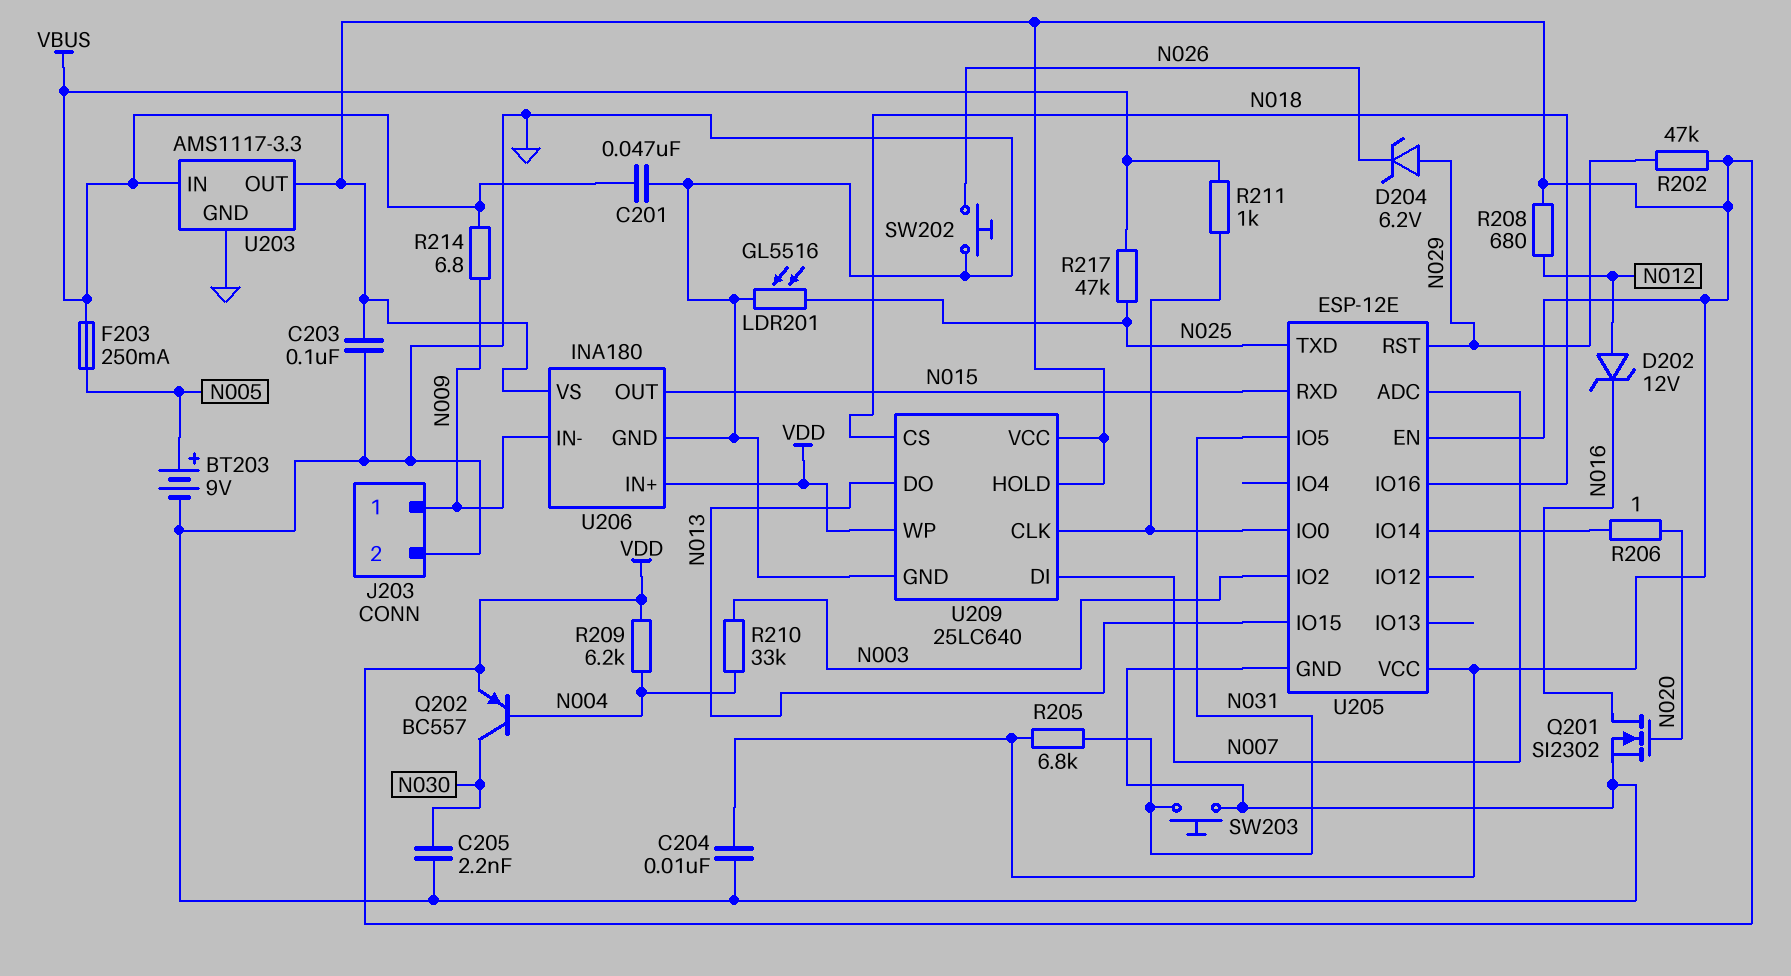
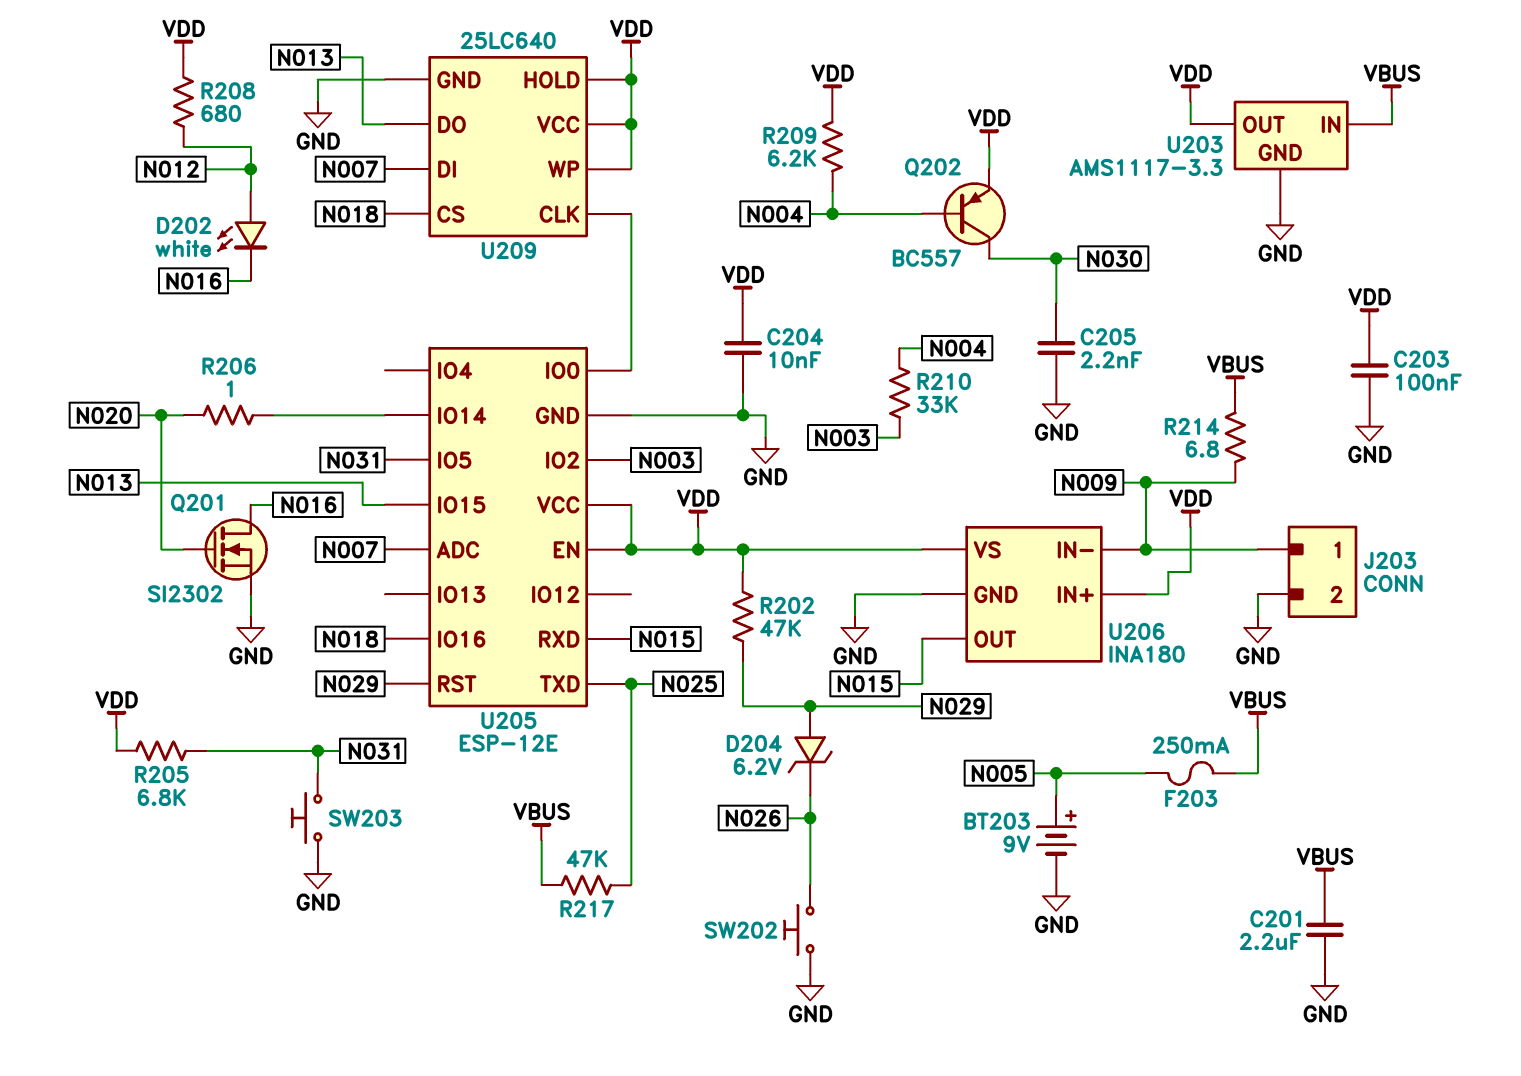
C201: 47nF (GND, VBUS) -> 2.2uF (GND, VBUS)
D202: zener 12V (A N012, K N016) -> LED white (A N012, K N016)
LDR201: GL5516 (GND, N025) -> none
R211: 1k (U205/IO0, VBUS) -> none

